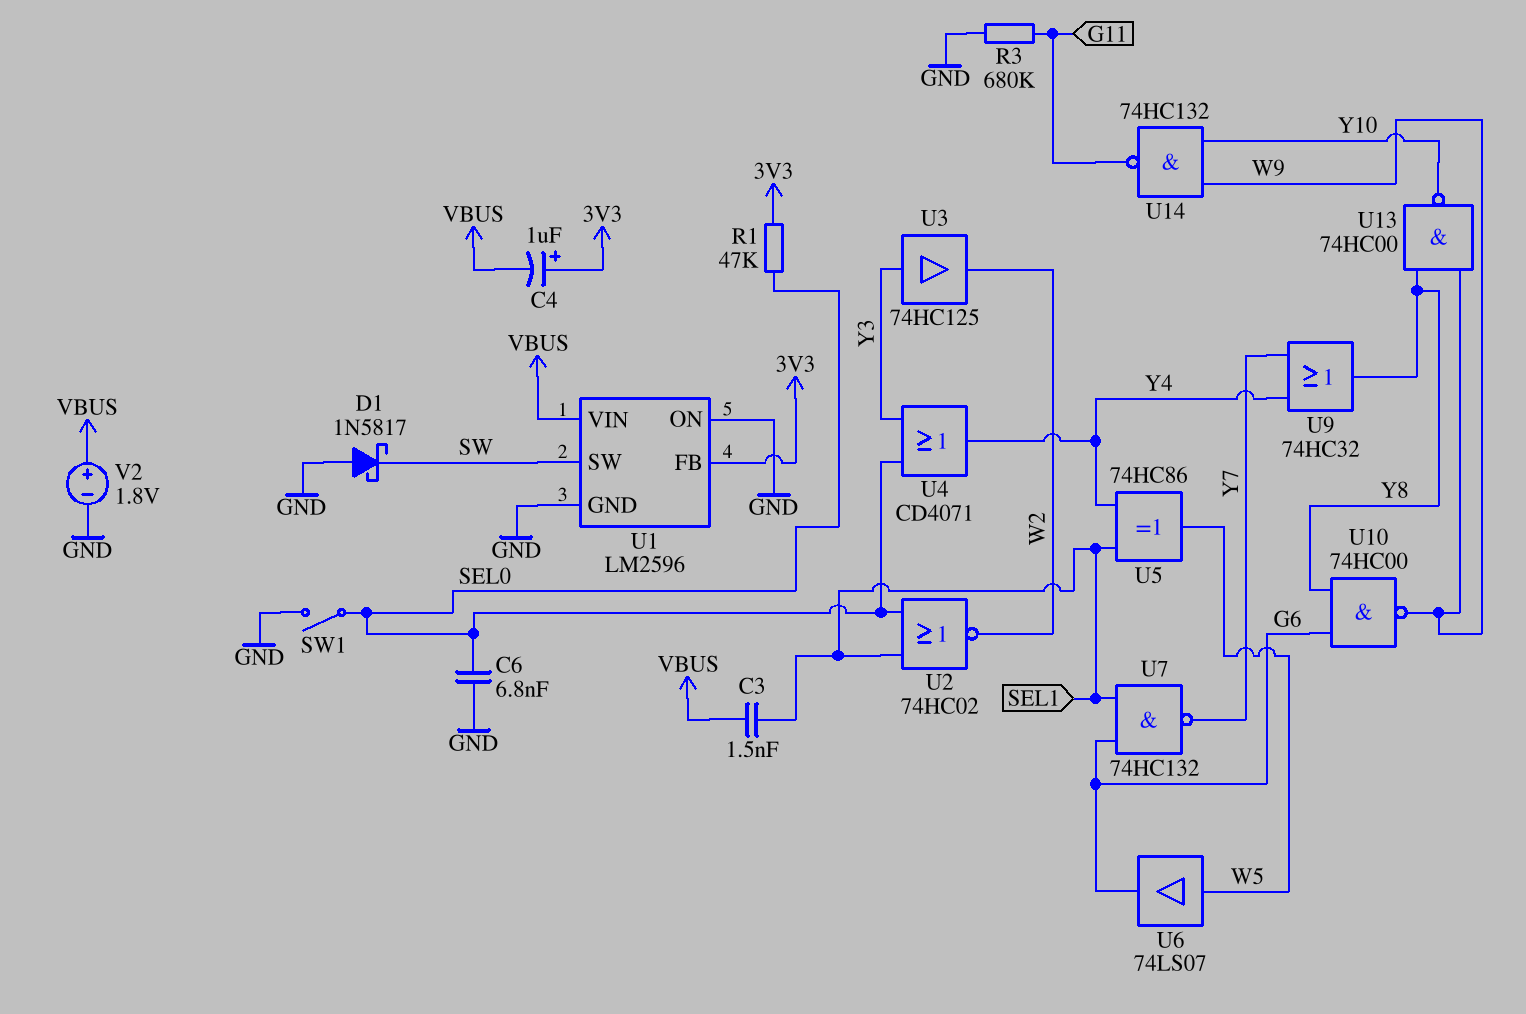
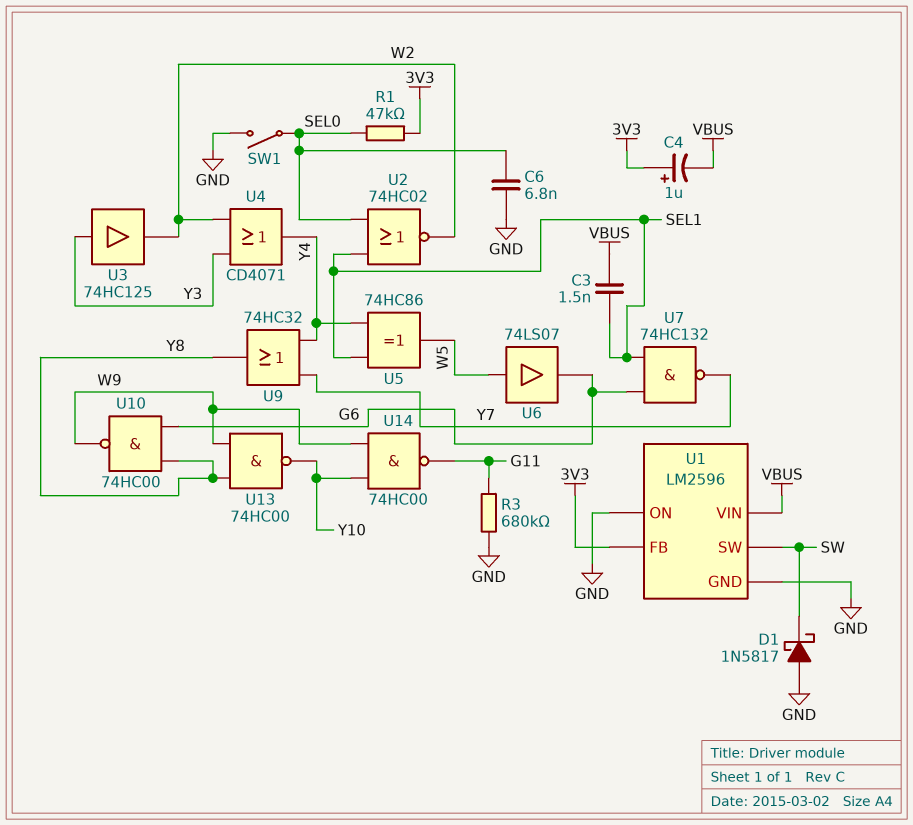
U4: OR CD4071 (in SEL0, in Y3, out Y4) -> OR CD4071 (in W2, in Y3, out Y4)
U14: NAND 74HC132 (in W9, in Y10, out G11) -> NAND 74HC00 (in W9, in Y10, out G11)
V2: 1.8V (plus VBUS, minus GND) -> none

